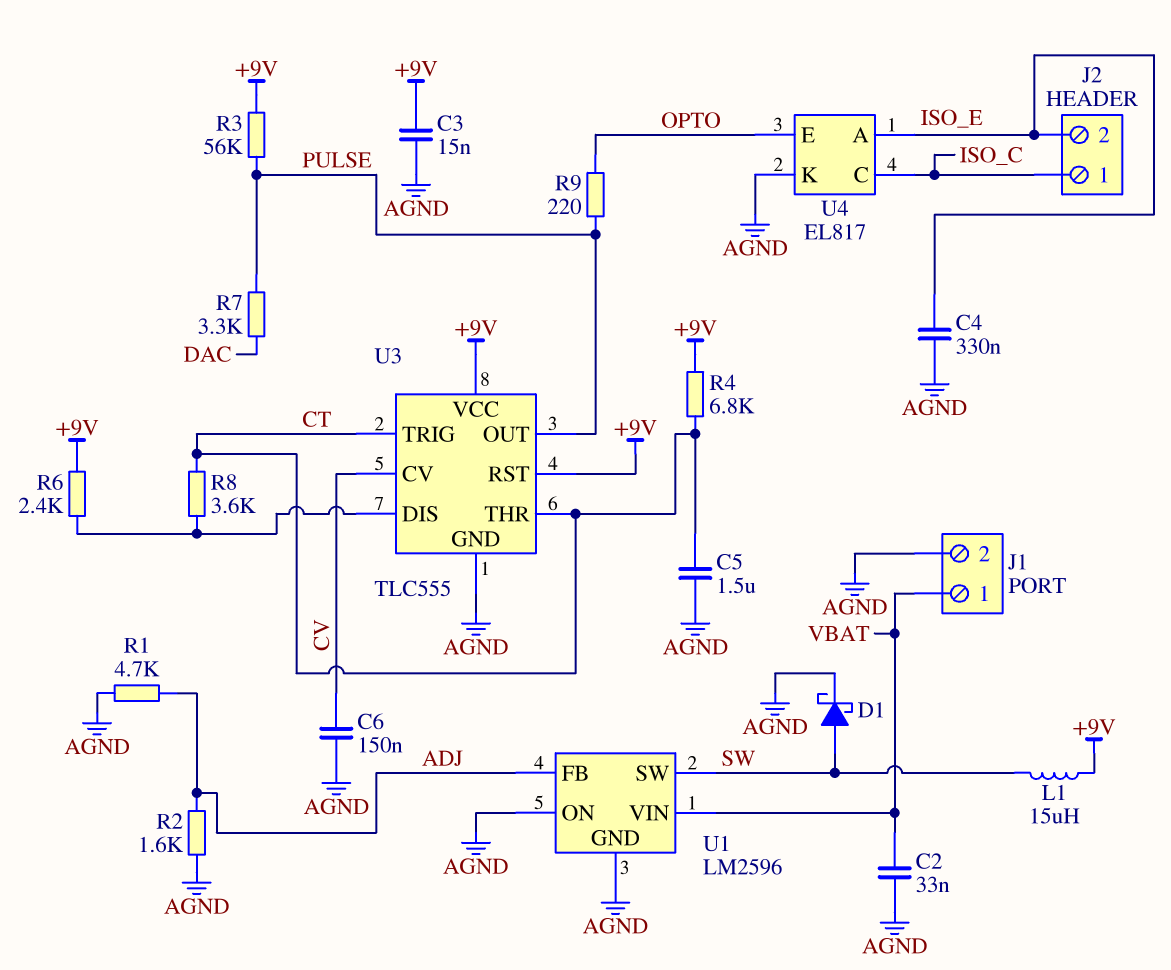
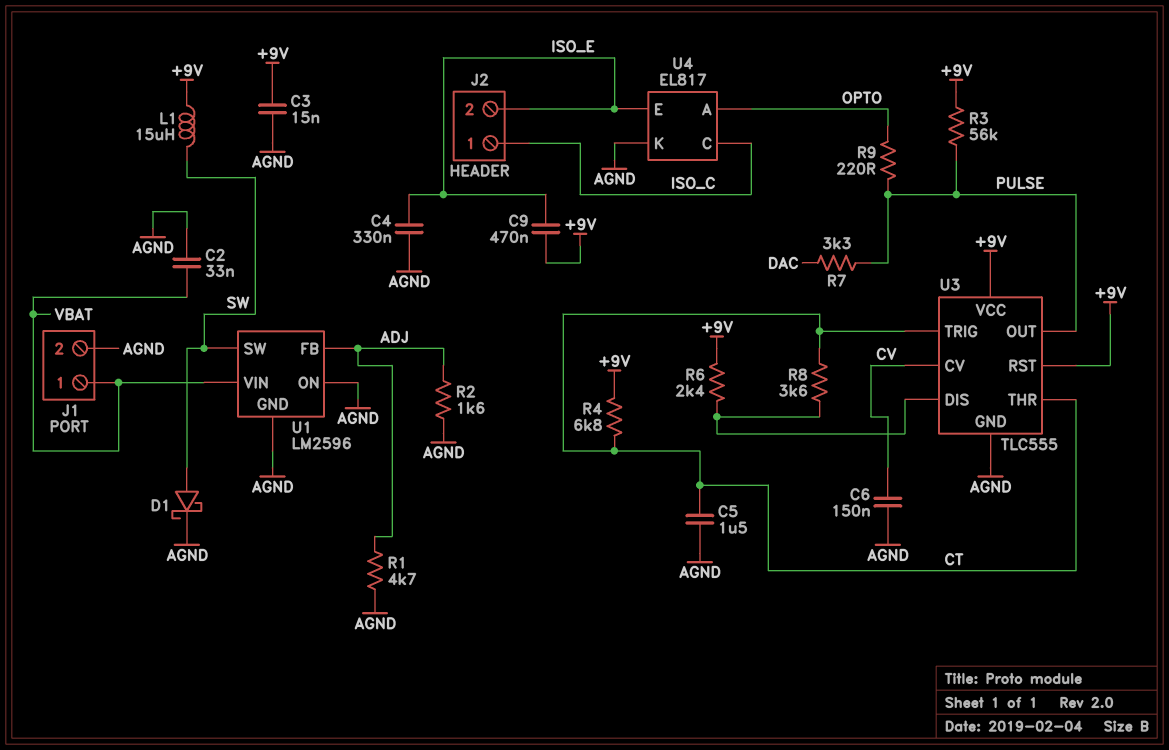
C9: none -> 470nF (+9V, ISO_E)
U4 pin A: ISO_E -> OPTO
U4 pin E: OPTO -> ISO_E

